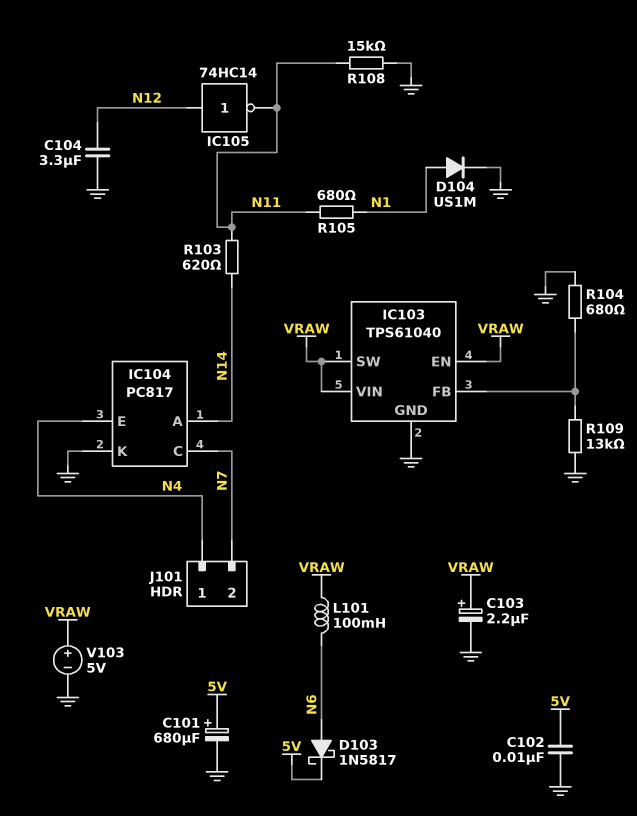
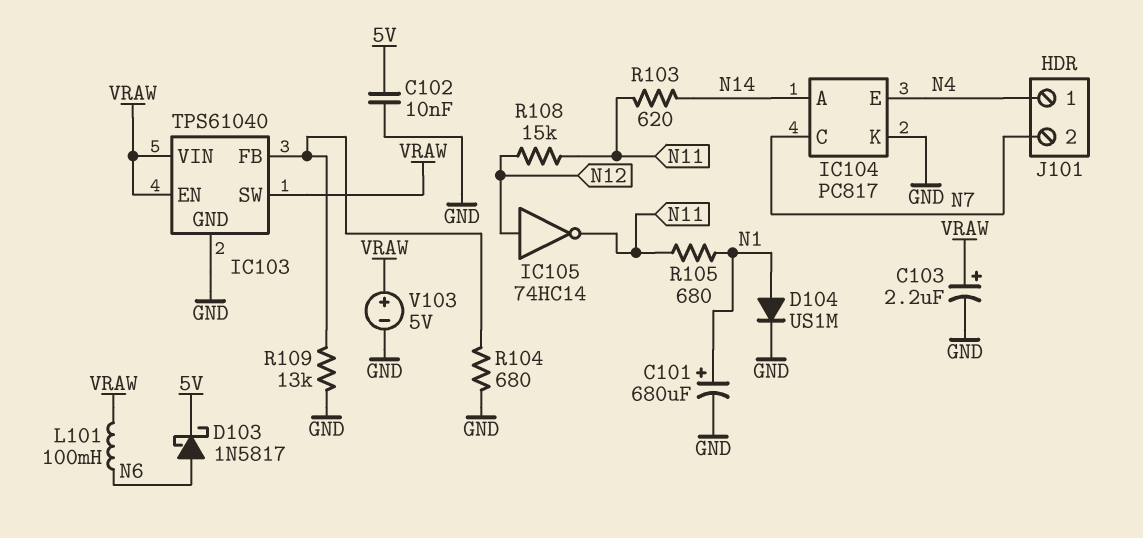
C101: 680uF (plus 5V, minus GND) -> 680uF (plus N1, minus GND)
C104: 3.3uF (GND, N12) -> none
R108: 15k (GND, N11) -> 15k (N11, N12)

